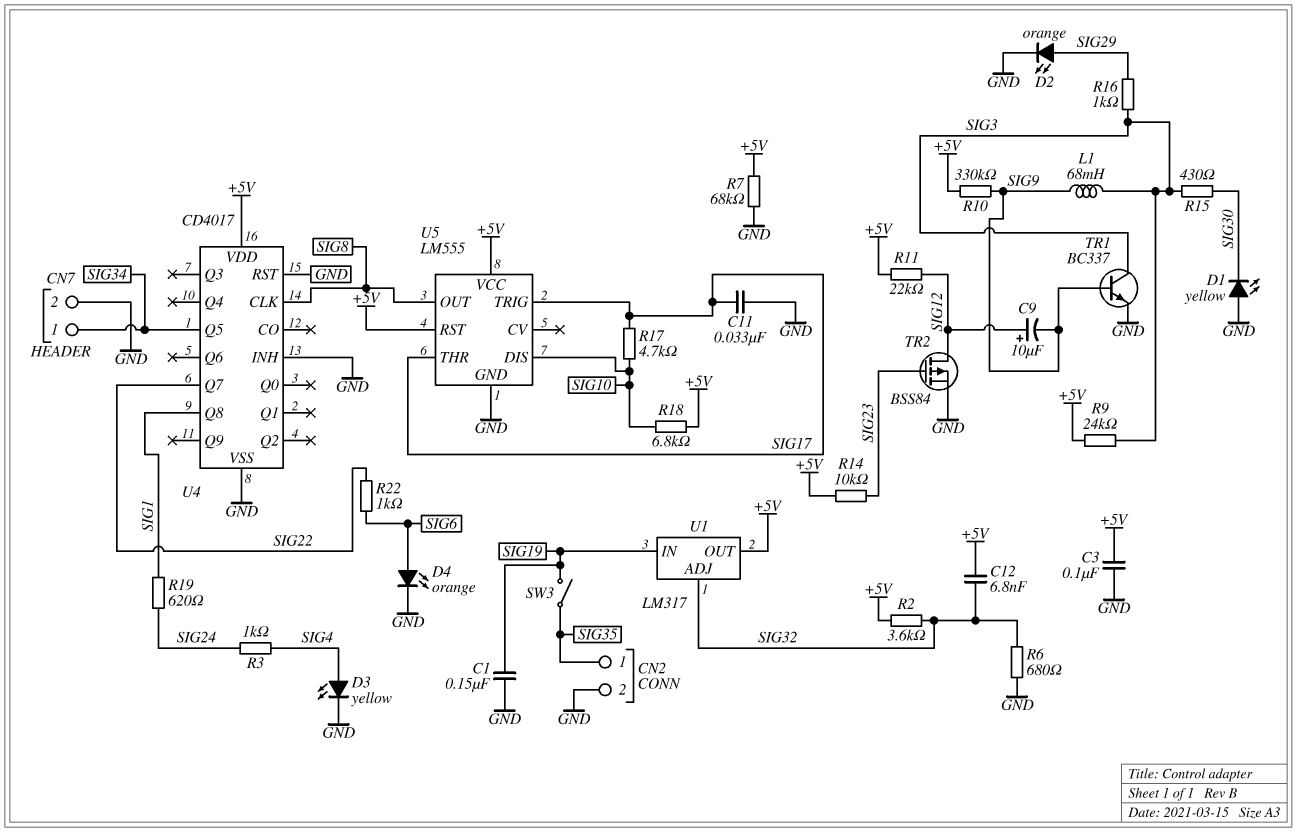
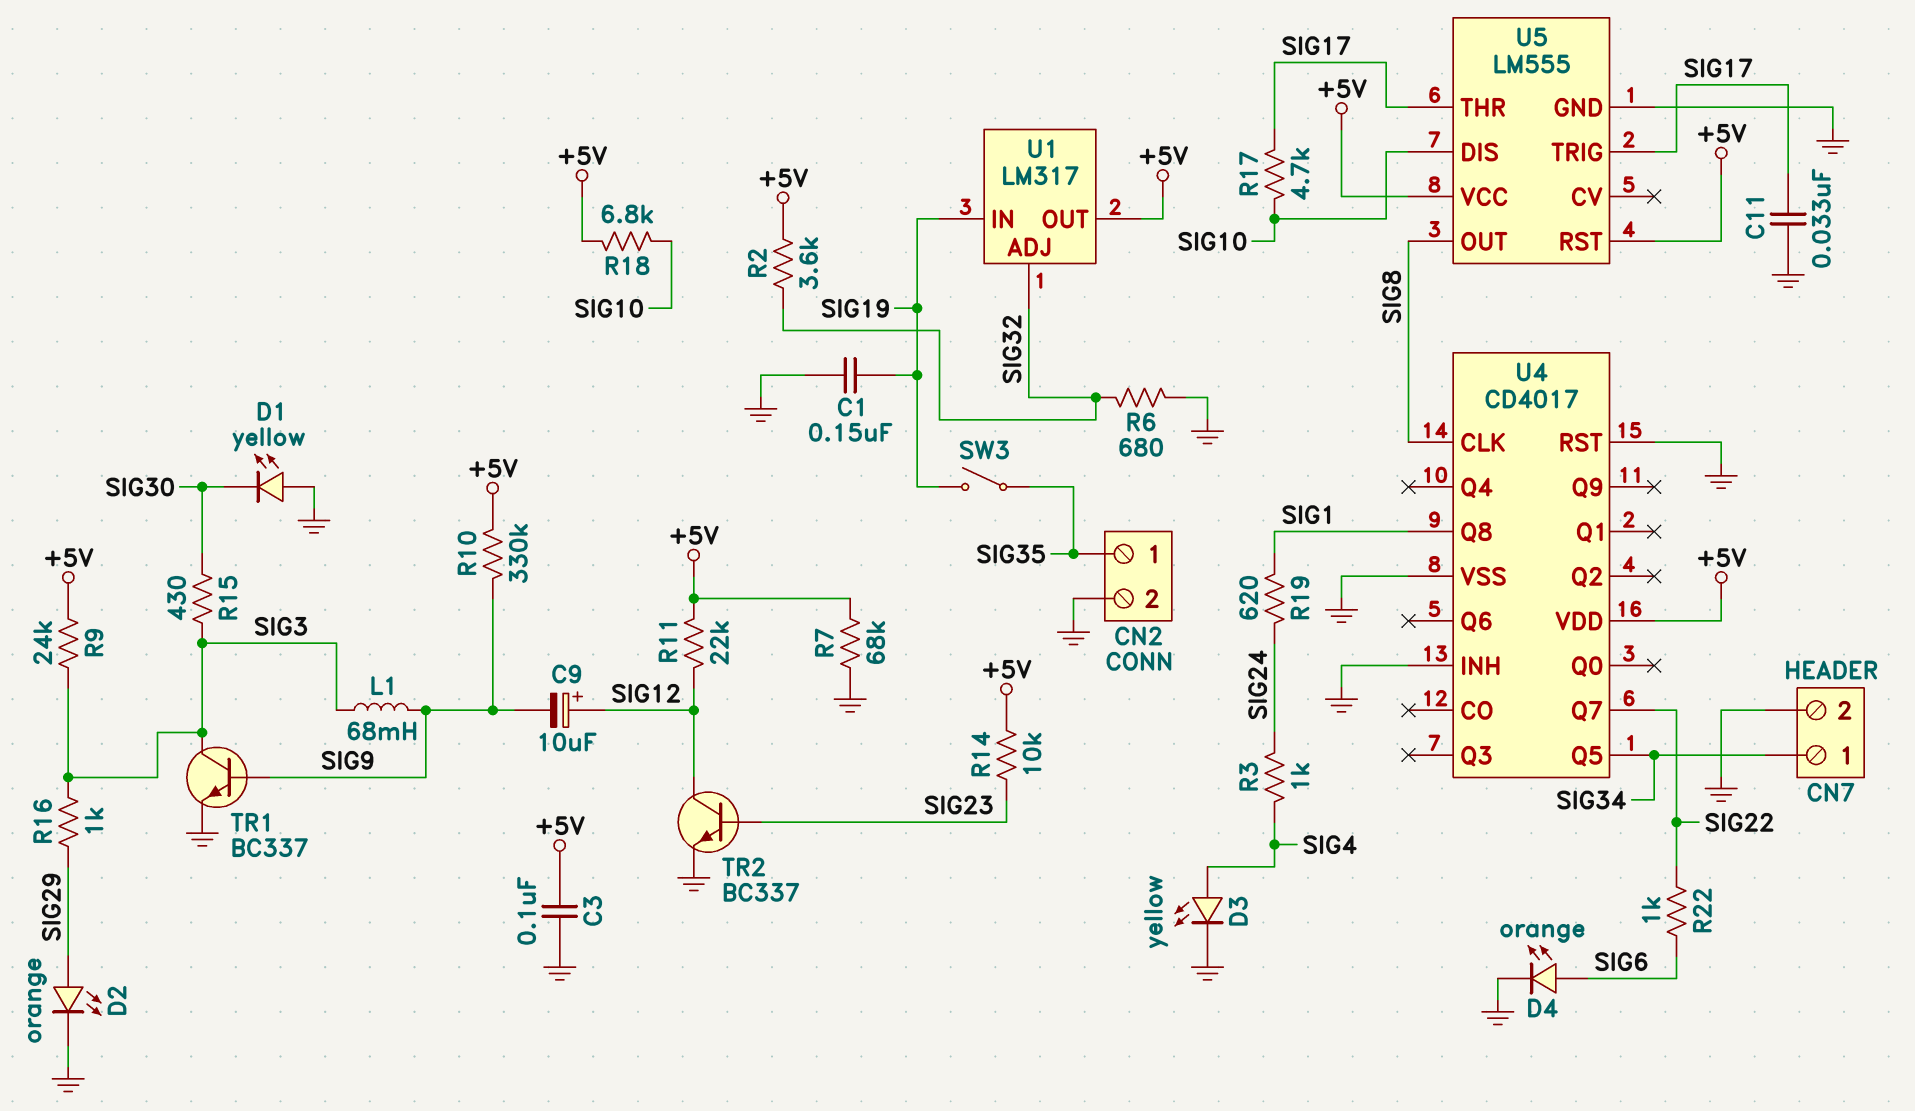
C12: 6.8nF (+5V, SIG32) -> none
TR2: PMOS BSS84 (G SIG23, D SIG12, S GND) -> NPN BC337 (B SIG23, C SIG12, E GND)

